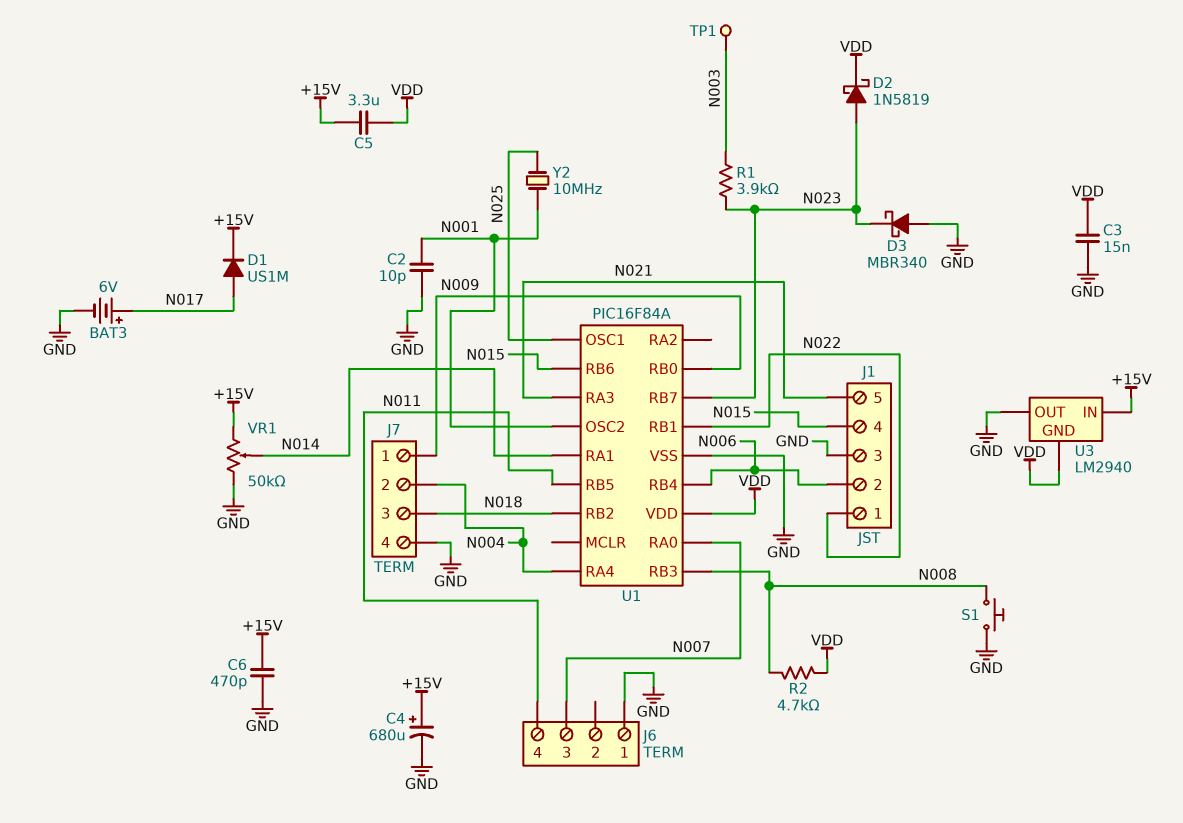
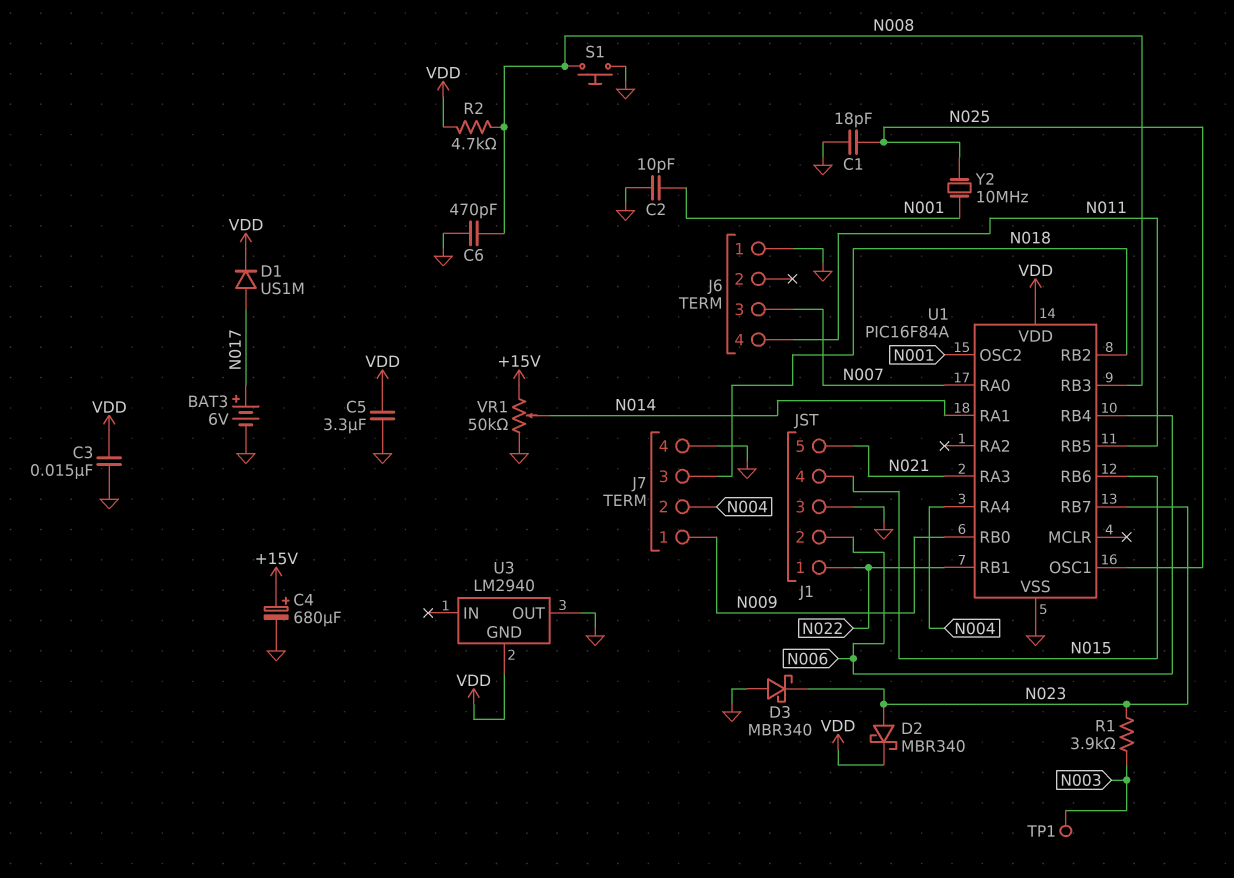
C1: none -> 18pF (GND, N025)
C5: 3.3uF (+15V, VDD) -> 3.3uF (GND, VDD)
C6: 470pF (+15V, GND) -> 470pF (GND, N008)
D1: diode US1M (A N017, K +15V) -> diode US1M (A N017, K VDD)
D2: schottky 1N5819 (A N023, K VDD) -> schottky MBR340 (A N023, K VDD)
U3 pin IN: +15V -> none

